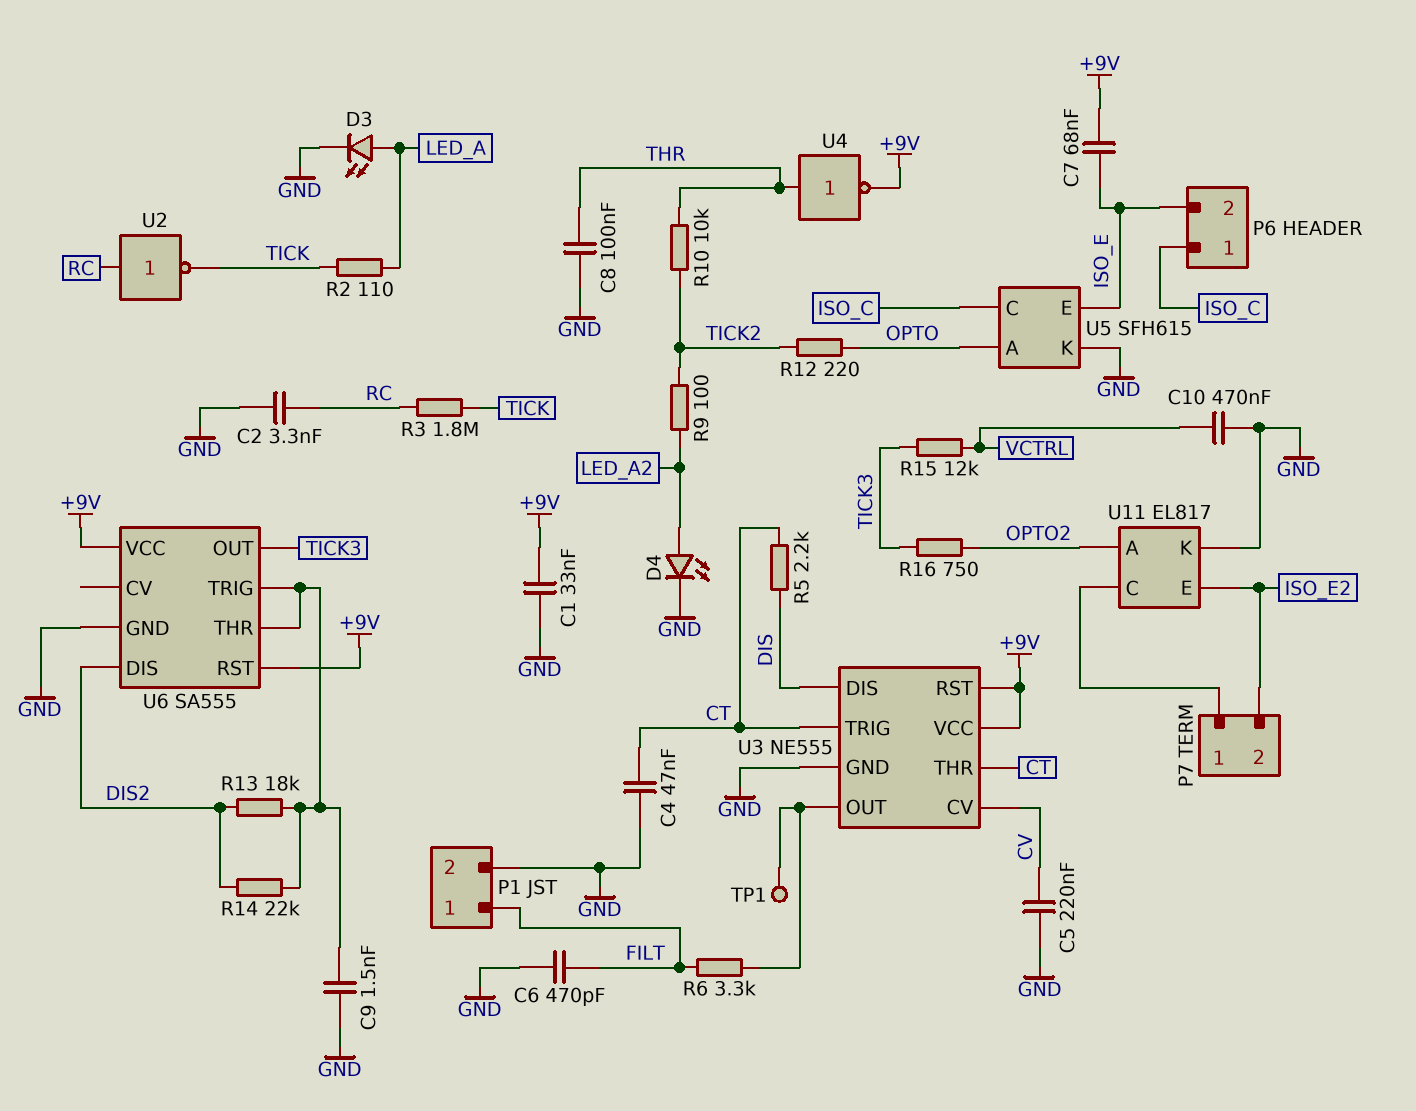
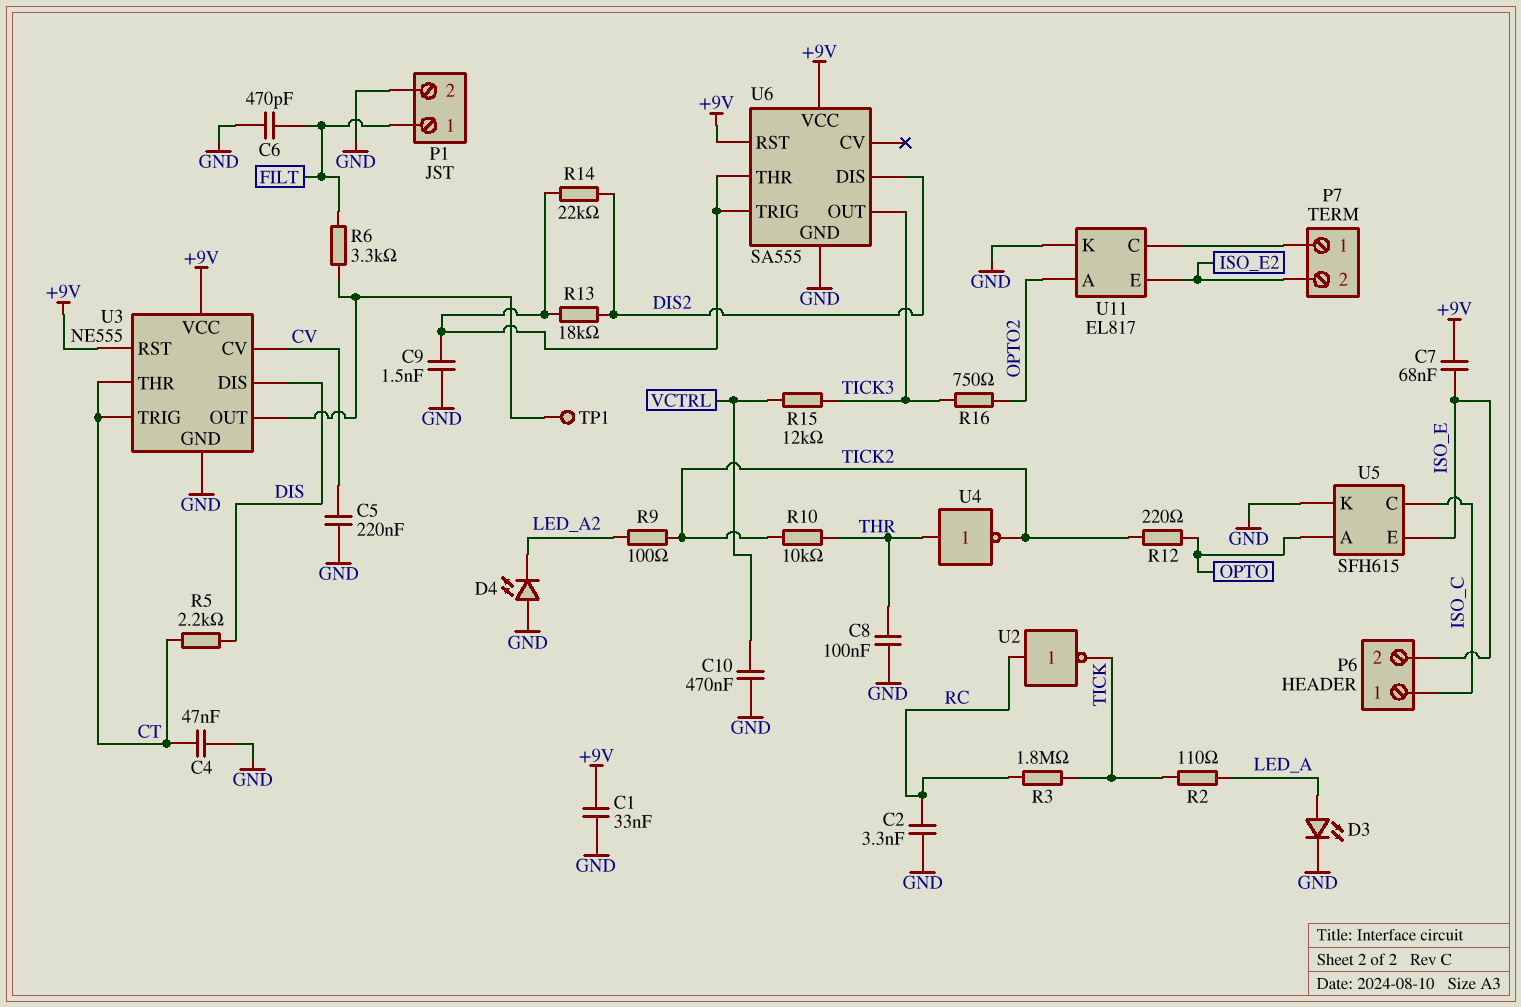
D4: LED (A LED_A2, K GND) -> LED (A GND, K LED_A2)
U4: NOT (in THR, out +9V) -> NOT (in THR, out TICK2)

